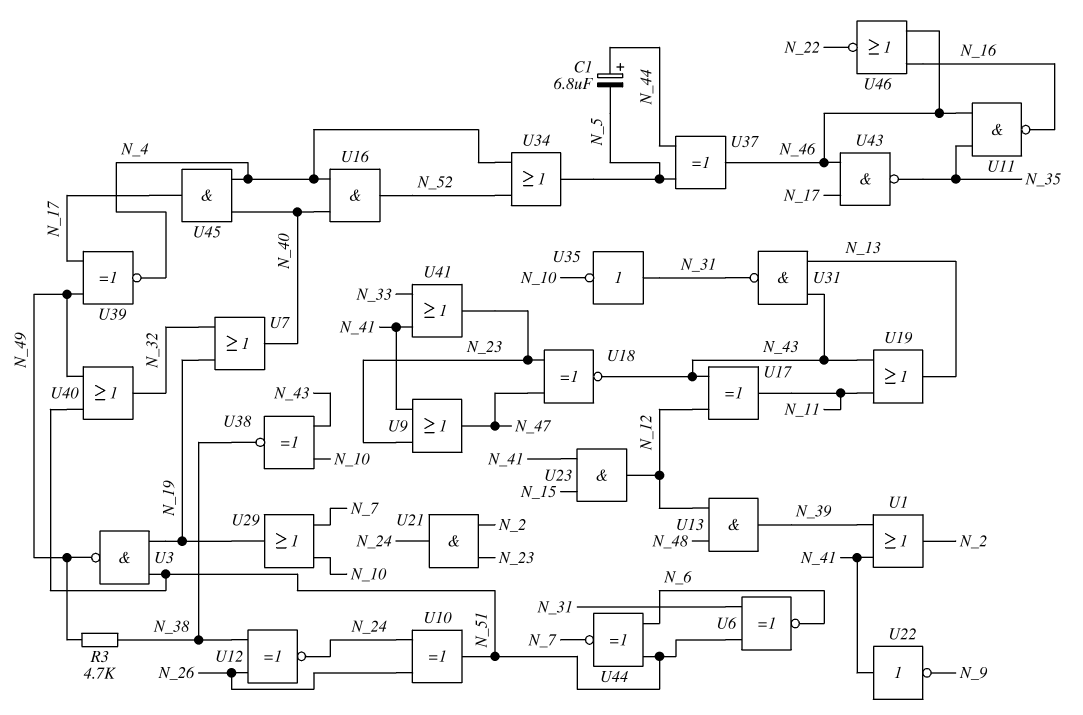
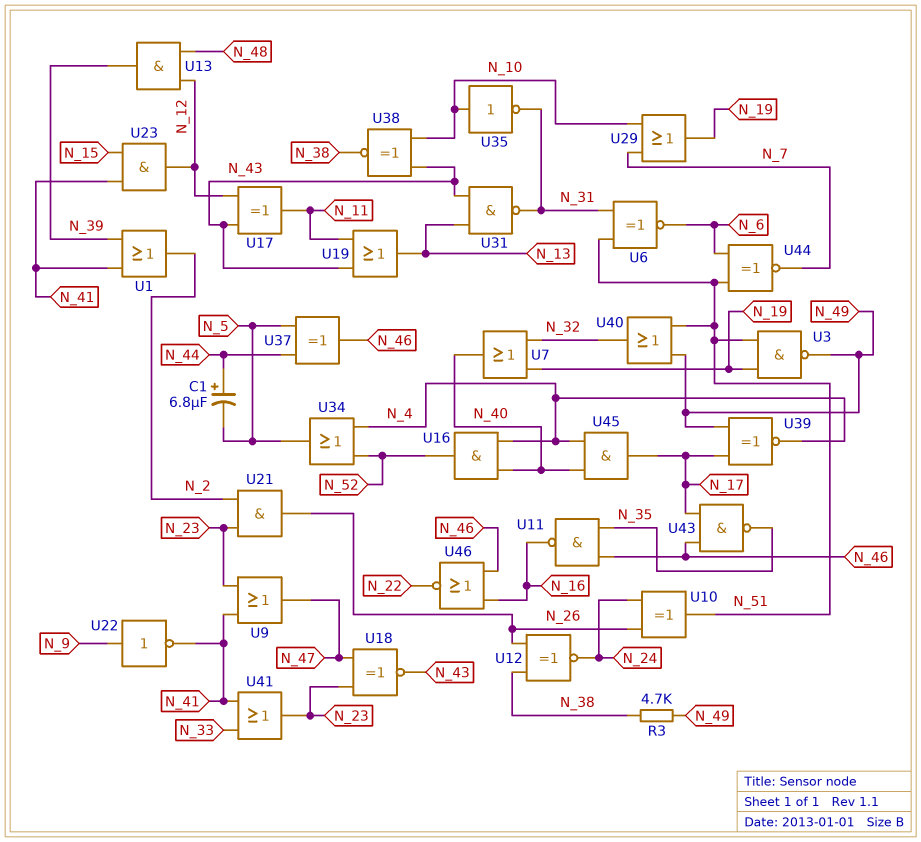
U21: AND (in N_2, in N_23, out N_24) -> AND (in N_2, in N_23, out N_26)
U22: NOT (in N_41, out N_9) -> NOT (in N_9, out N_41)
U35: NOT (in N_31, out N_10) -> NOT (in N_10, out N_31)

